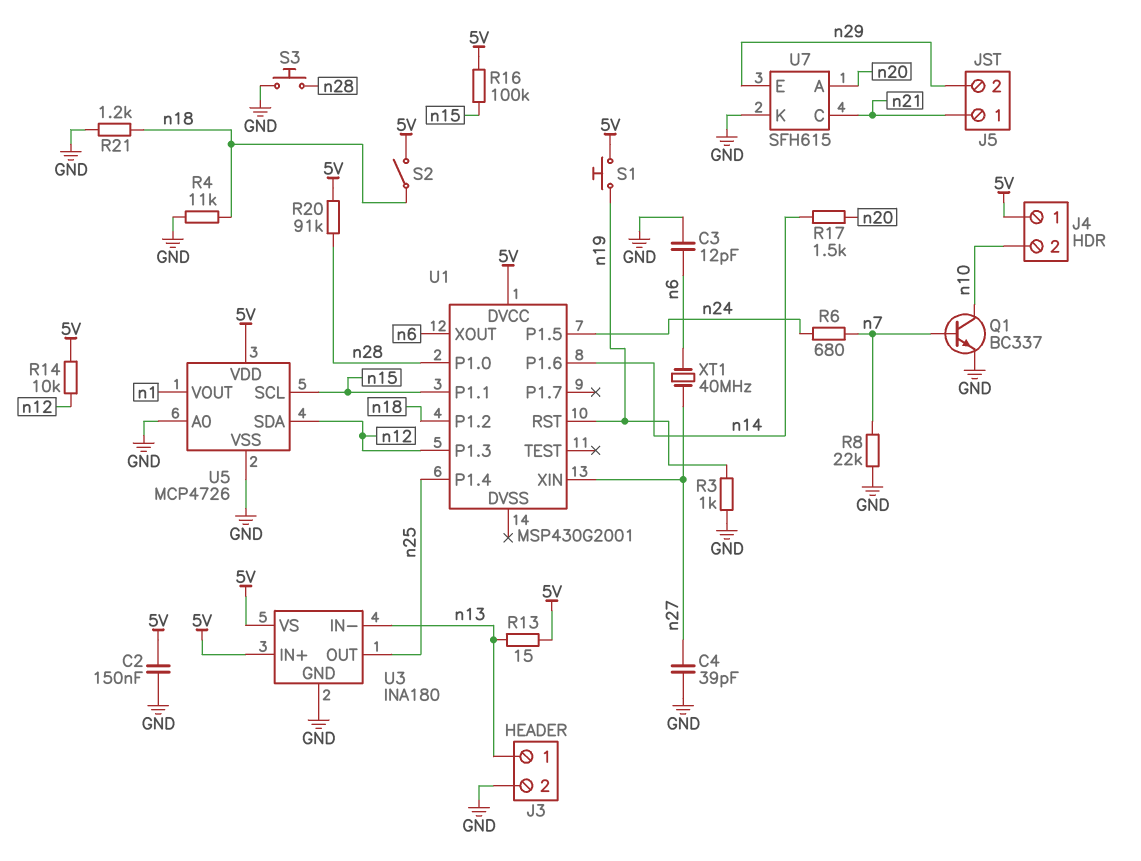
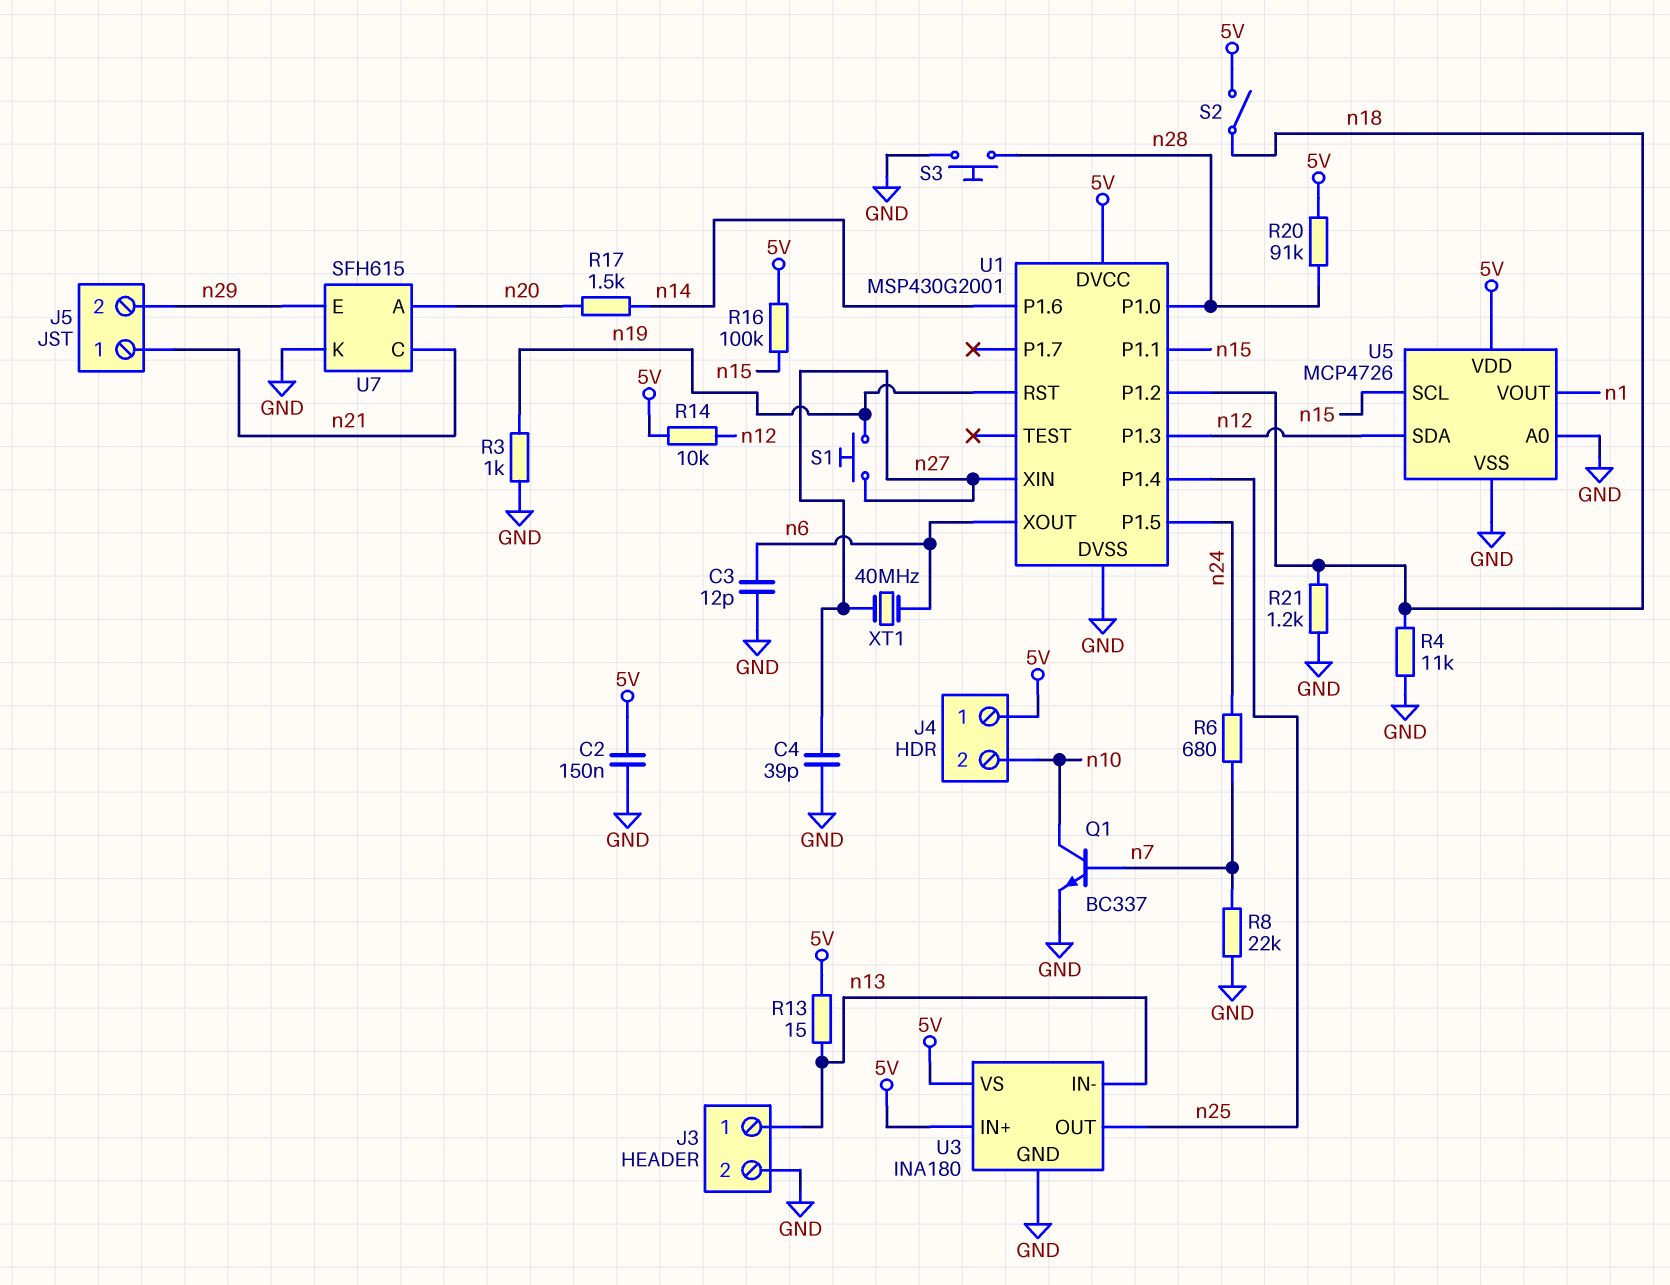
S1: button (5V, n19) -> button (n19, n27)
U1 pin DVSS: none -> GND

